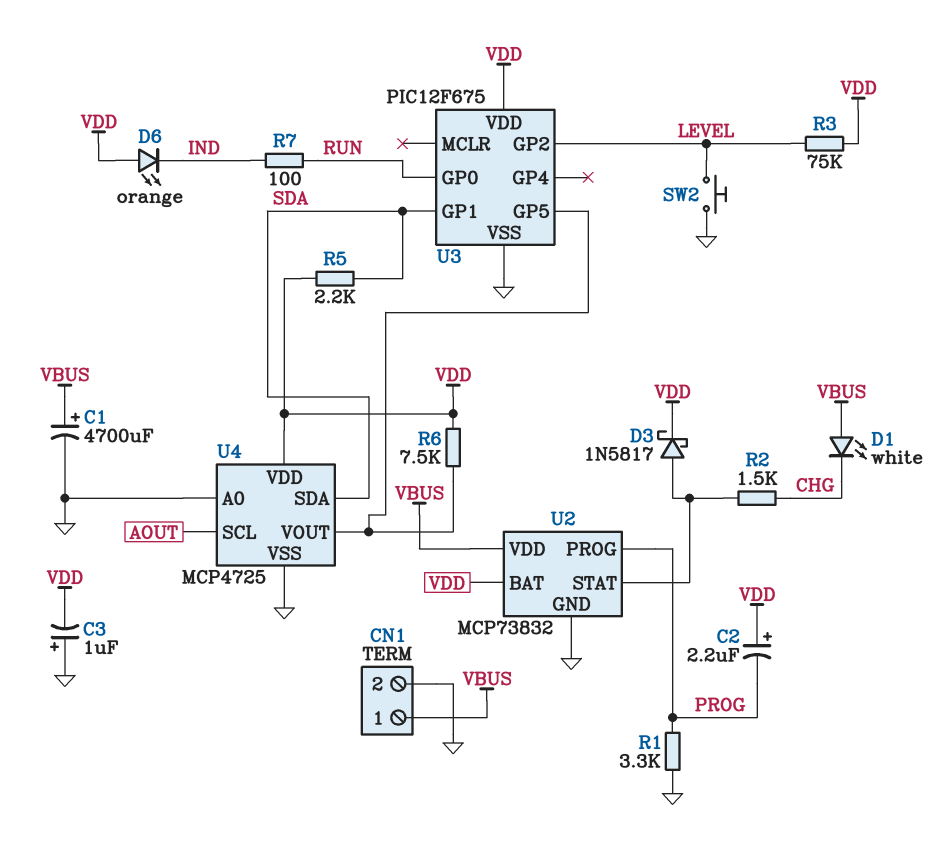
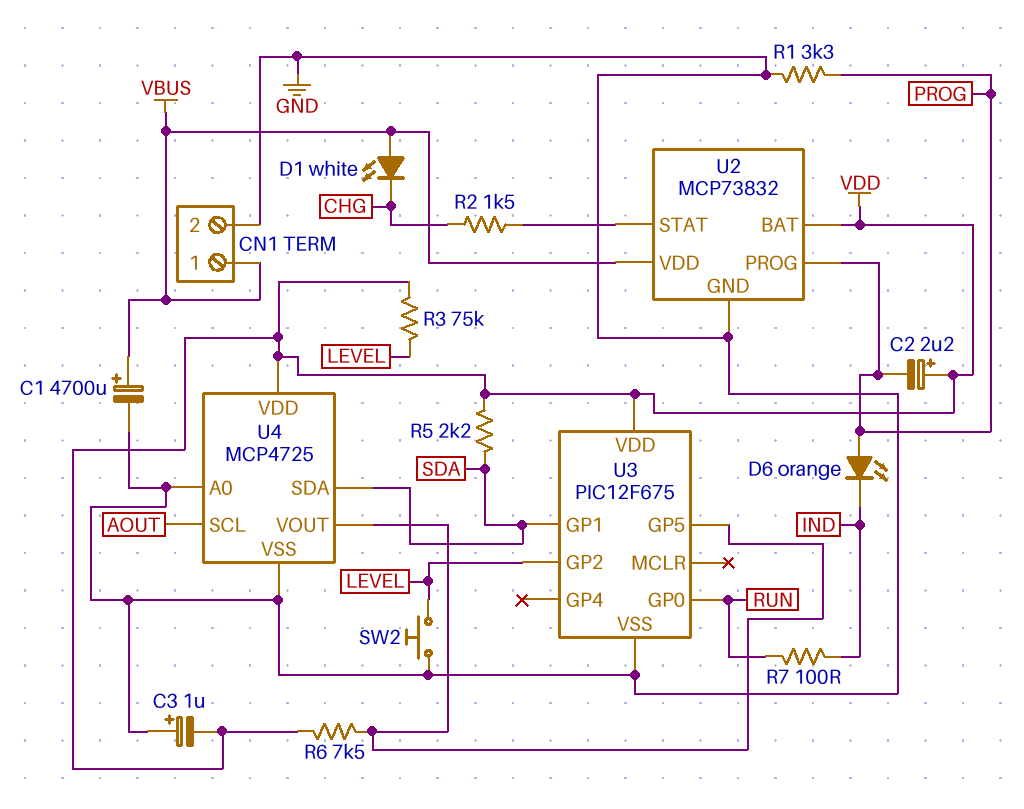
D3: schottky 1N5817 (A U2/STAT, K VDD) -> none
D6: LED orange (A VDD, K IND) -> LED orange (A PROG, K IND)

